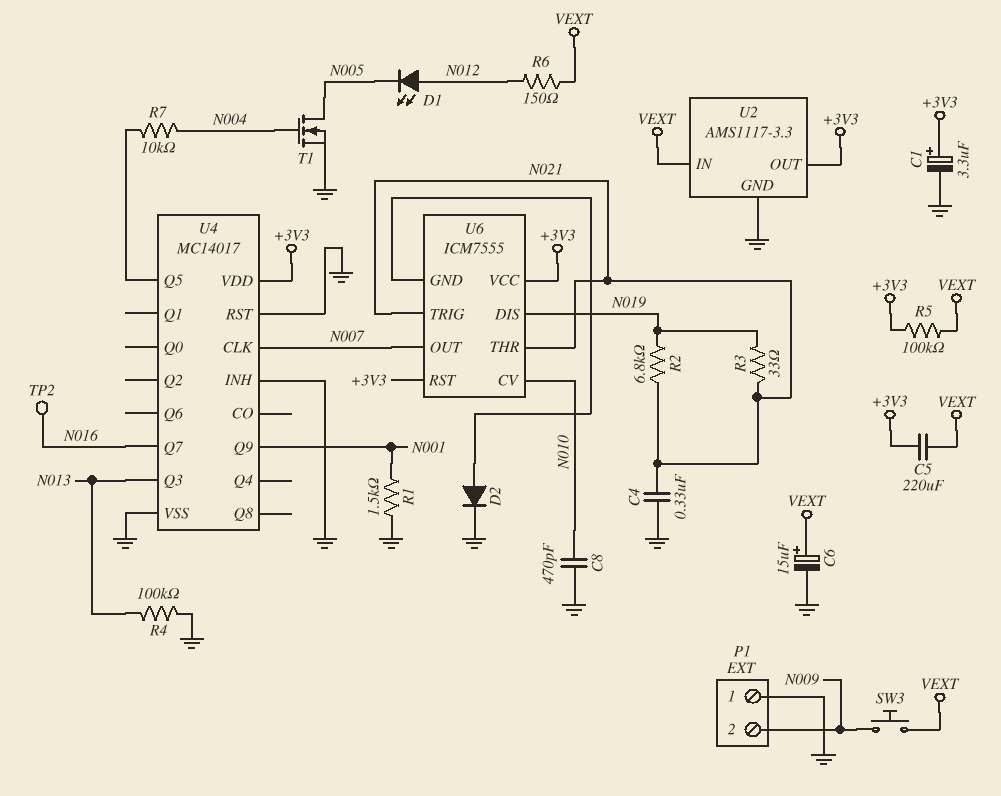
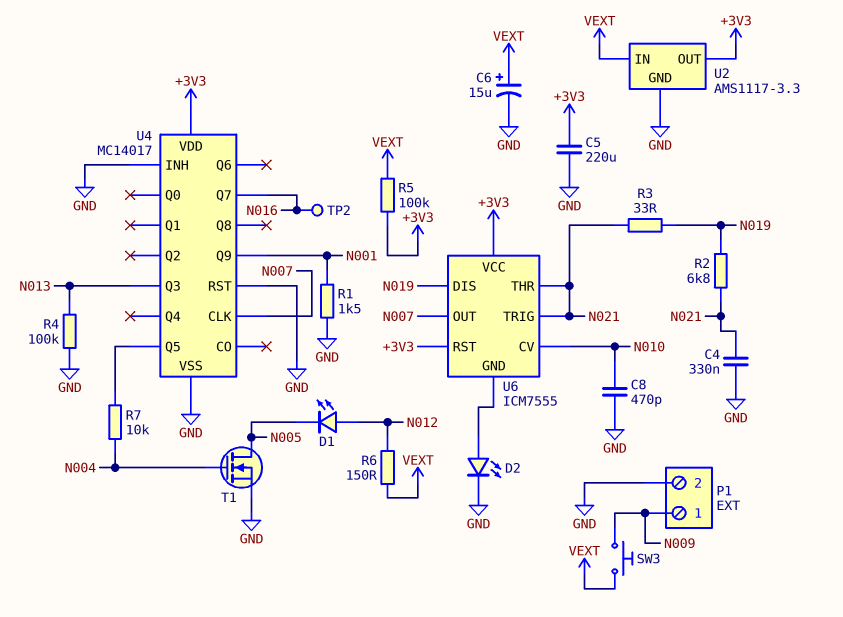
C1: 3.3uF (plus +3V3, minus GND) -> none
C5: 220uF (+3V3, VEXT) -> 220uF (+3V3, GND)
D2: diode (A U6/GND, K GND) -> LED (A U6/GND, K GND)
P1 pin 1: GND -> N009
P1 pin 2: N009 -> GND

